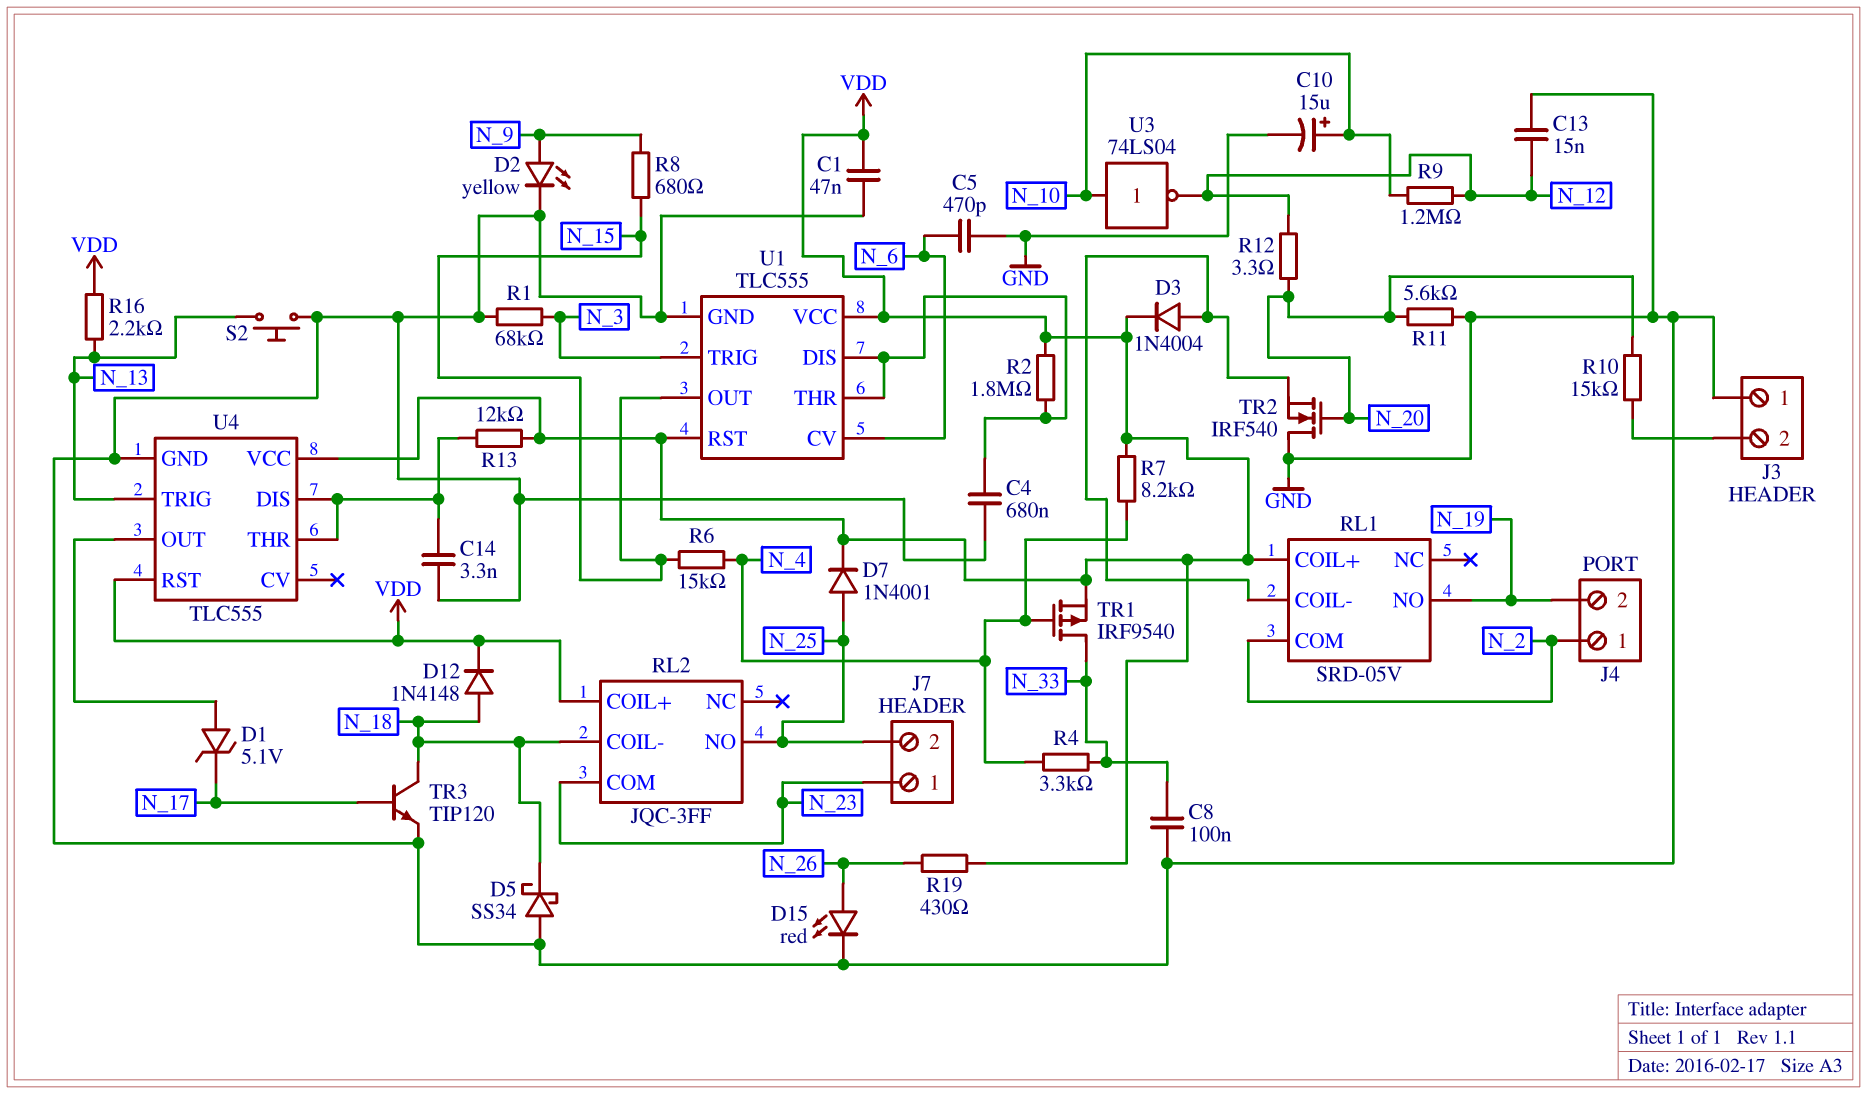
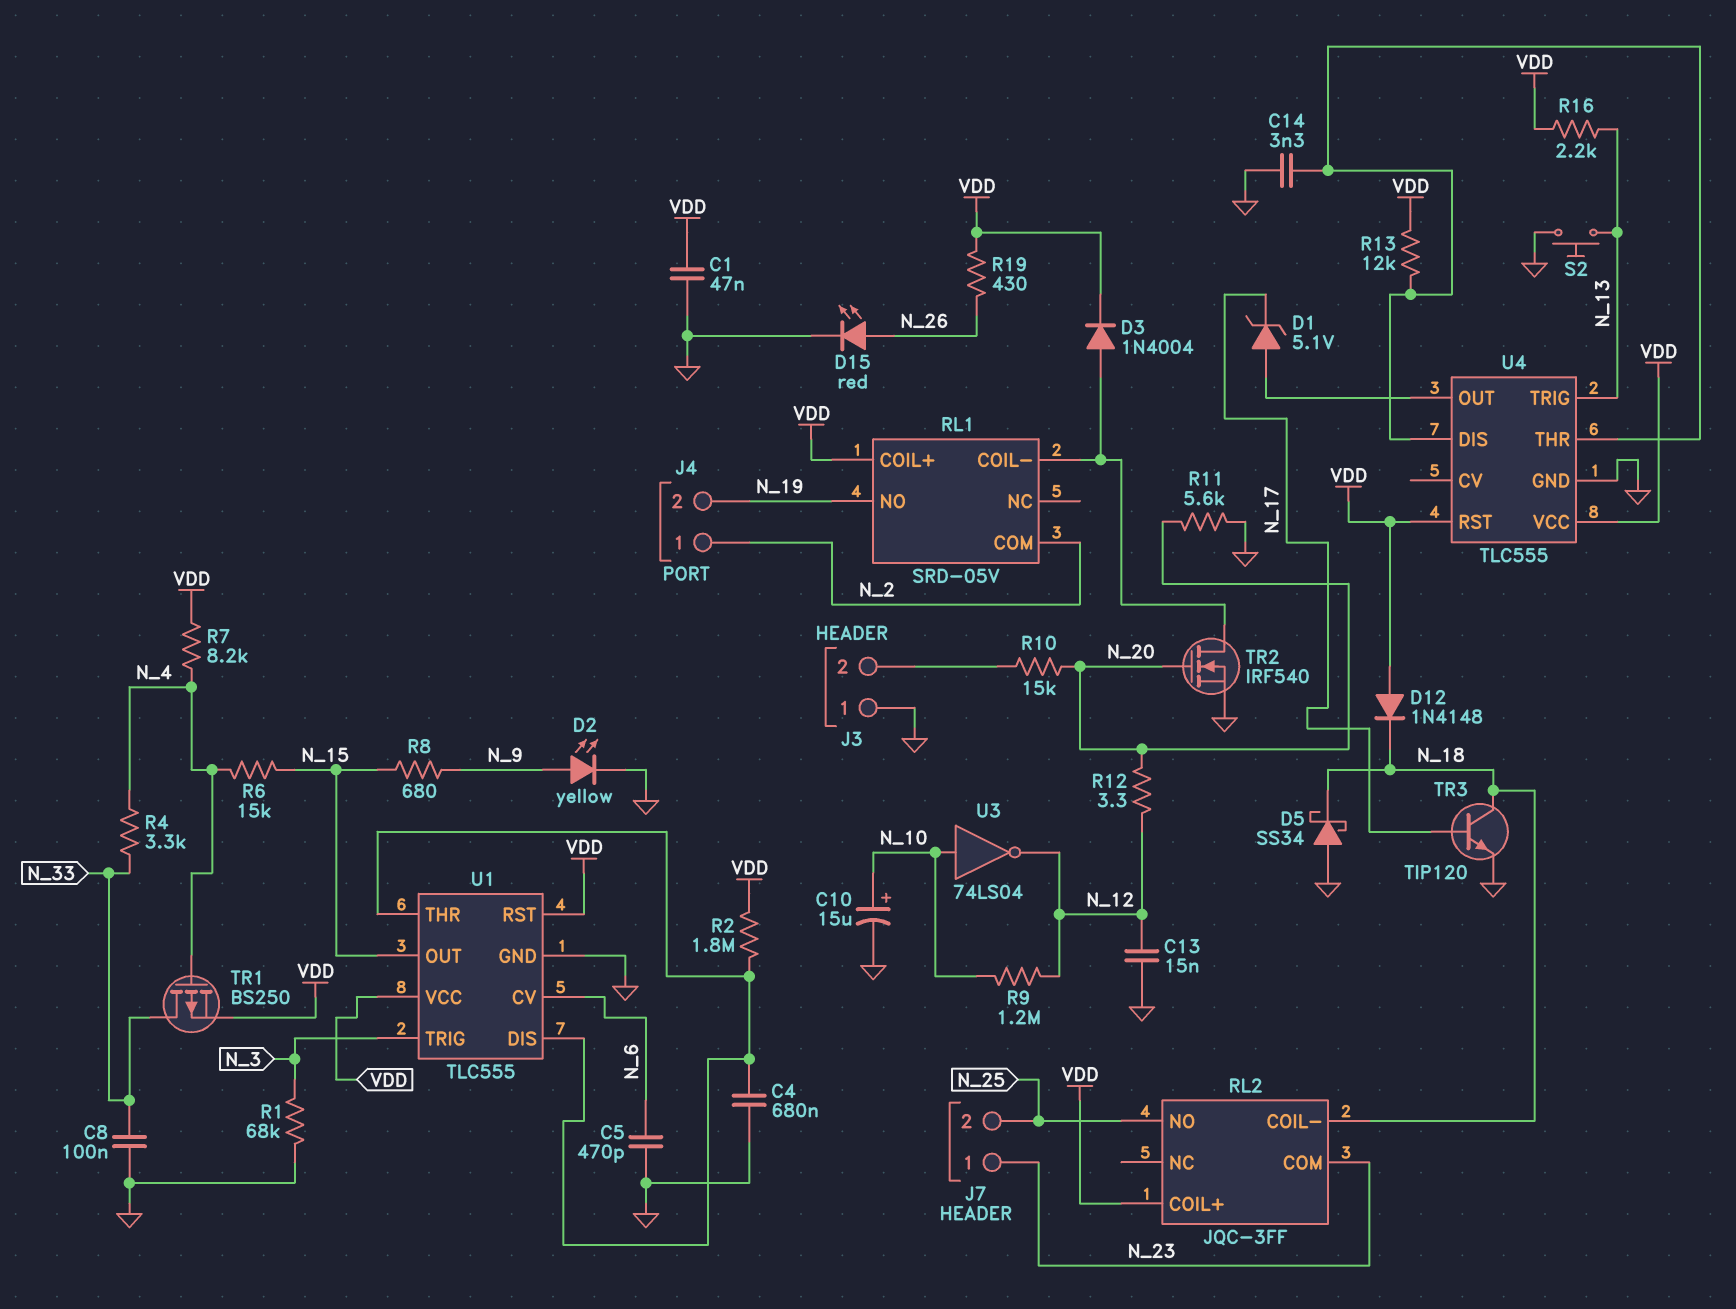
D7: diode 1N4001 (A N_25, K VDD) -> none
D12: diode 1N4148 (A N_18, K VDD) -> diode 1N4148 (A VDD, K N_18)
TR1: PMOS IRF9540 (G N_4, D N_33, S VDD) -> PMOS BS250 (G N_4, D N_33, S VDD)
TR2: NMOS IRF540 (G N_20, D GND, S RL1/COIL-) -> NMOS IRF540 (G N_20, D RL1/COIL-, S GND)

